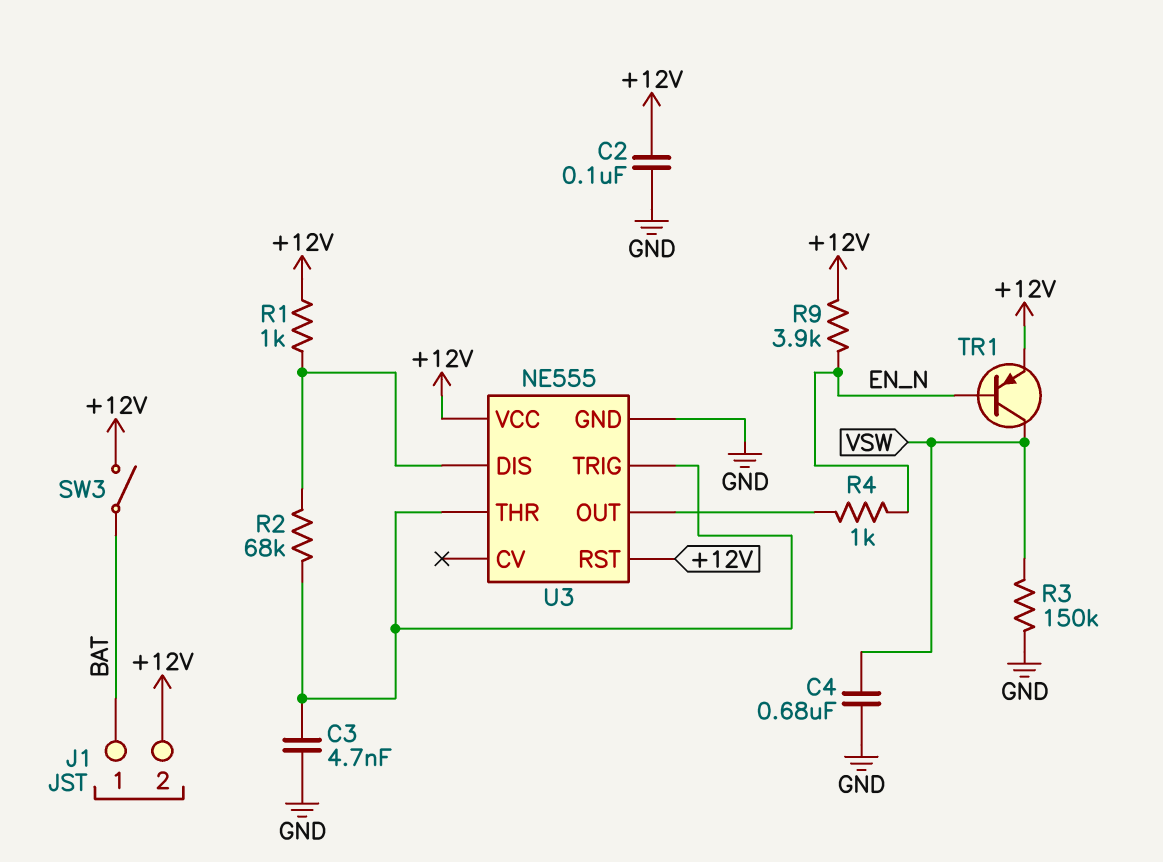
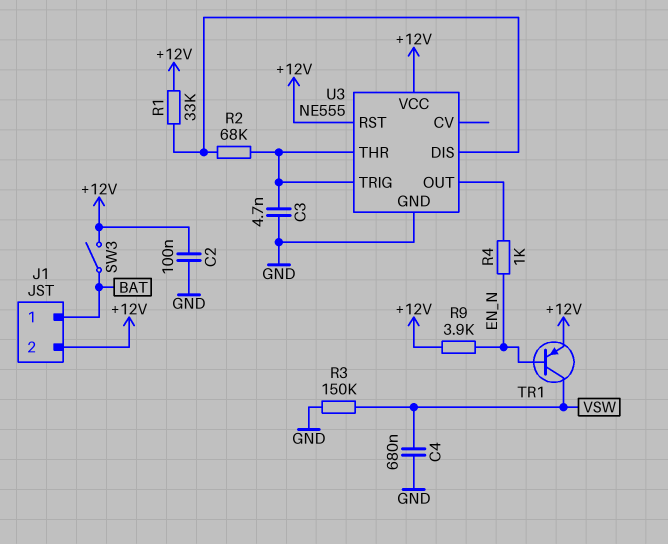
R1: 1k (+12V, U3/DIS) -> 33k (+12V, U3/DIS)

